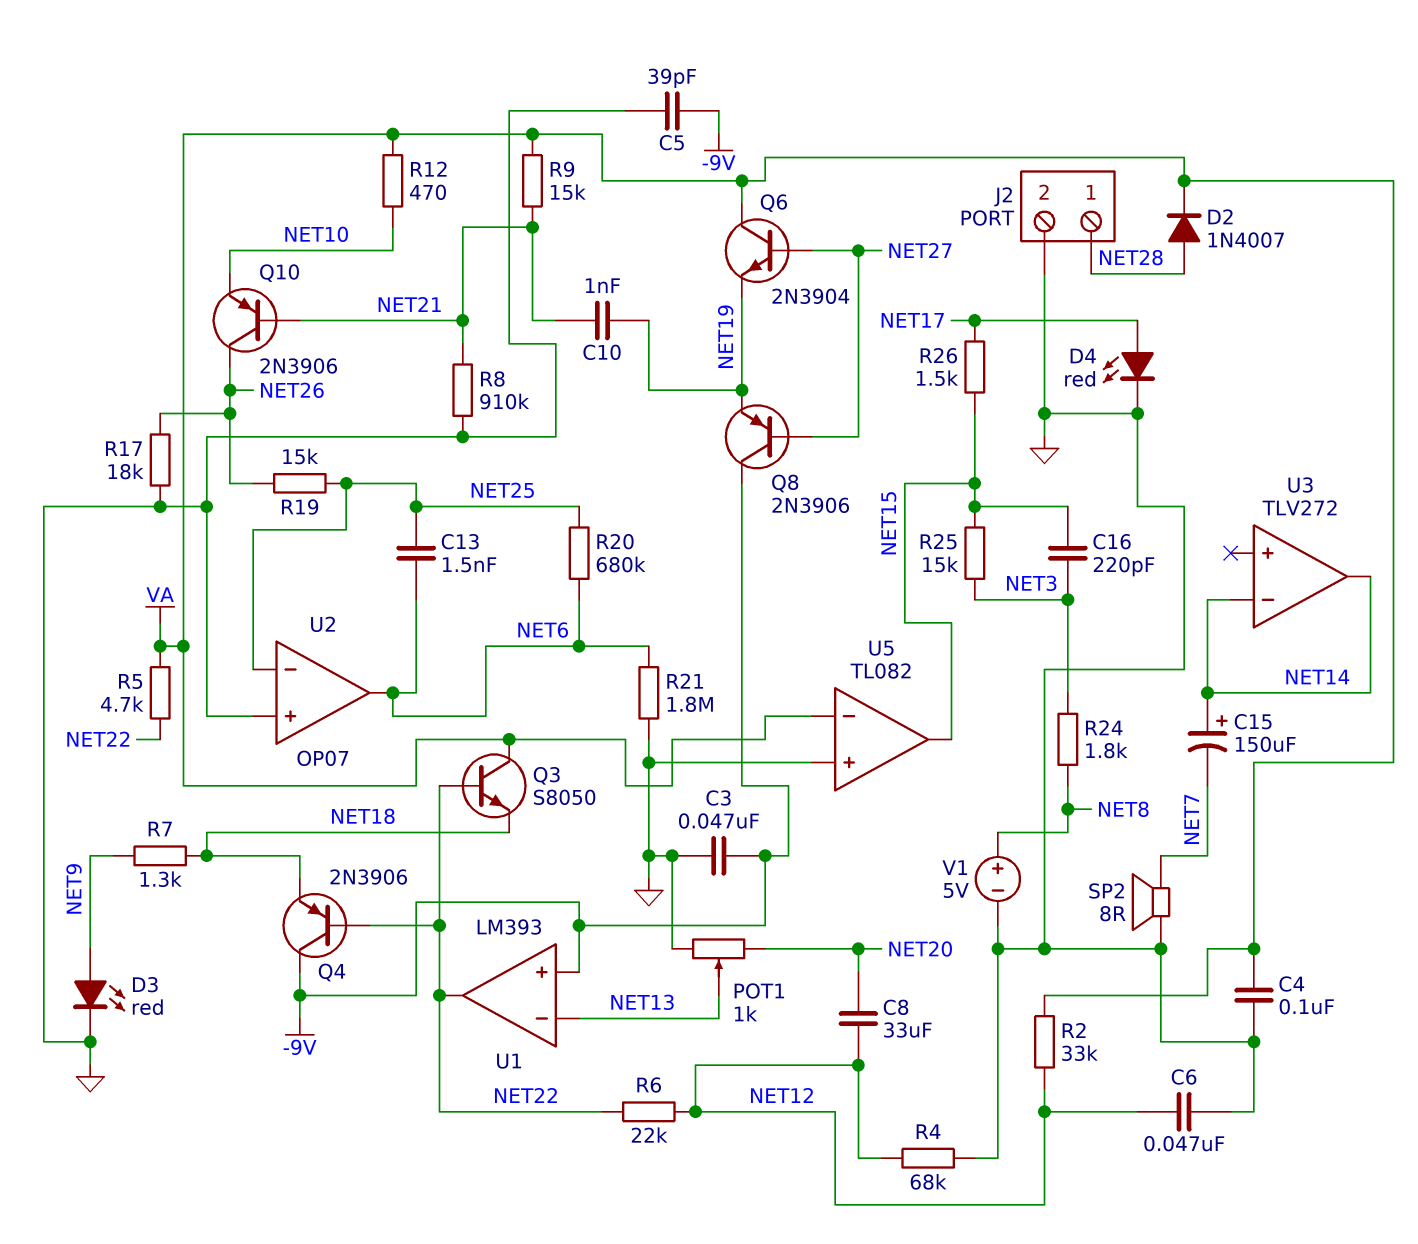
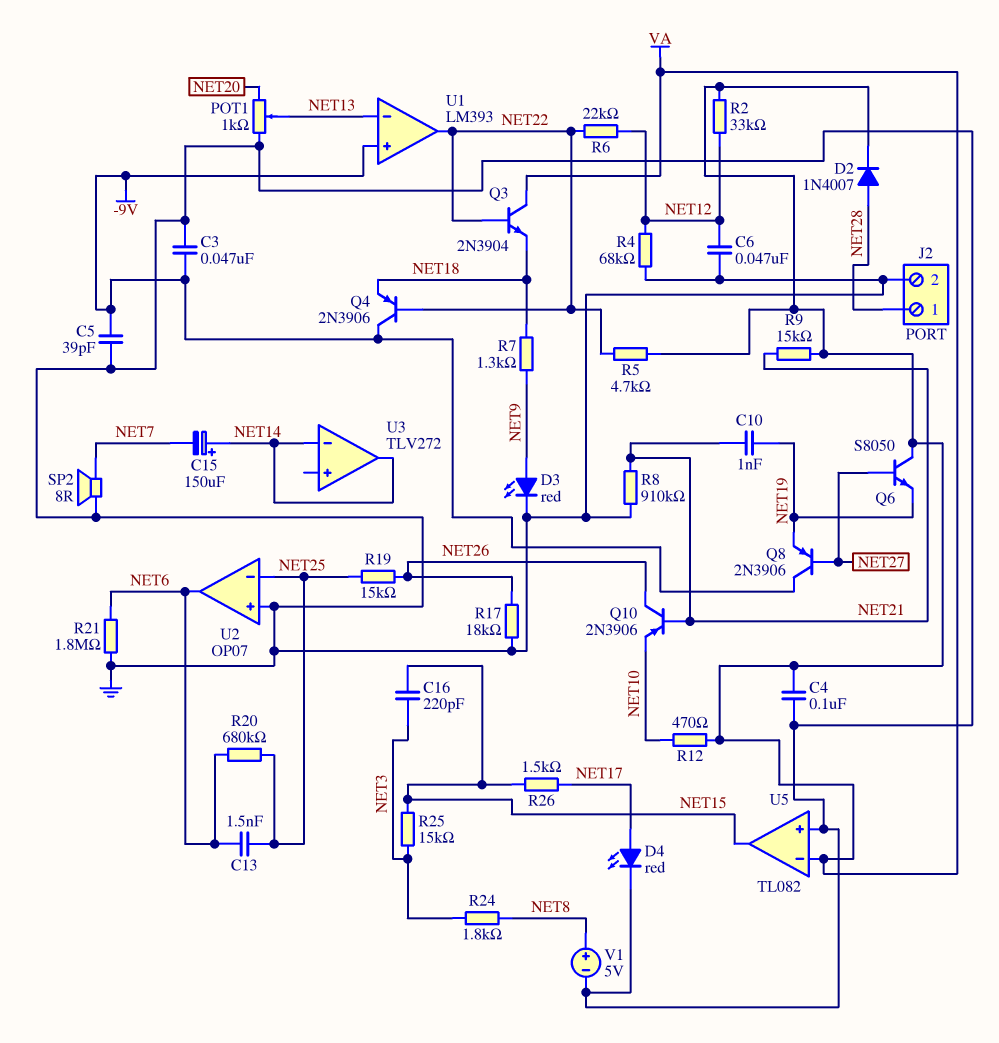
C8: 33uF (NET12, NET20) -> none
Q3: NPN S8050 (B NET22, C VA, E NET18) -> NPN 2N3904 (B NET22, C VA, E NET18)
Q6: NPN 2N3904 (B NET27, C VA, E NET19) -> NPN S8050 (B NET27, C VA, E NET19)

